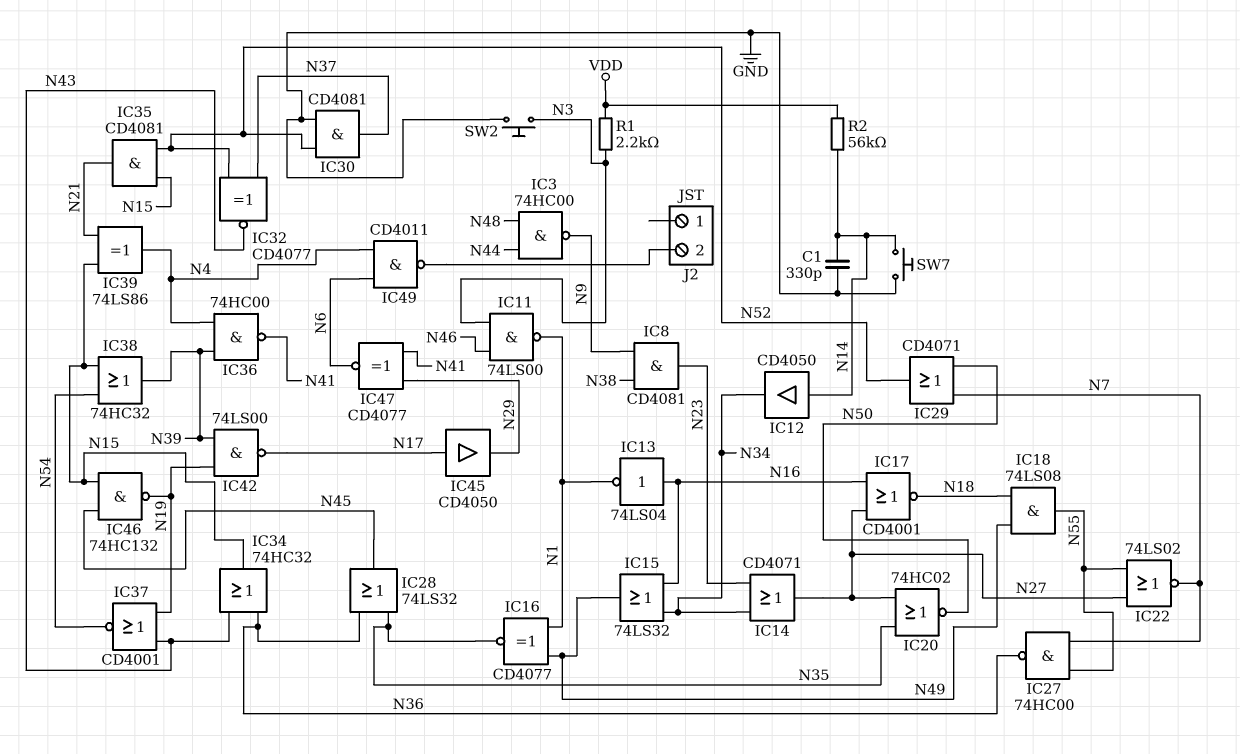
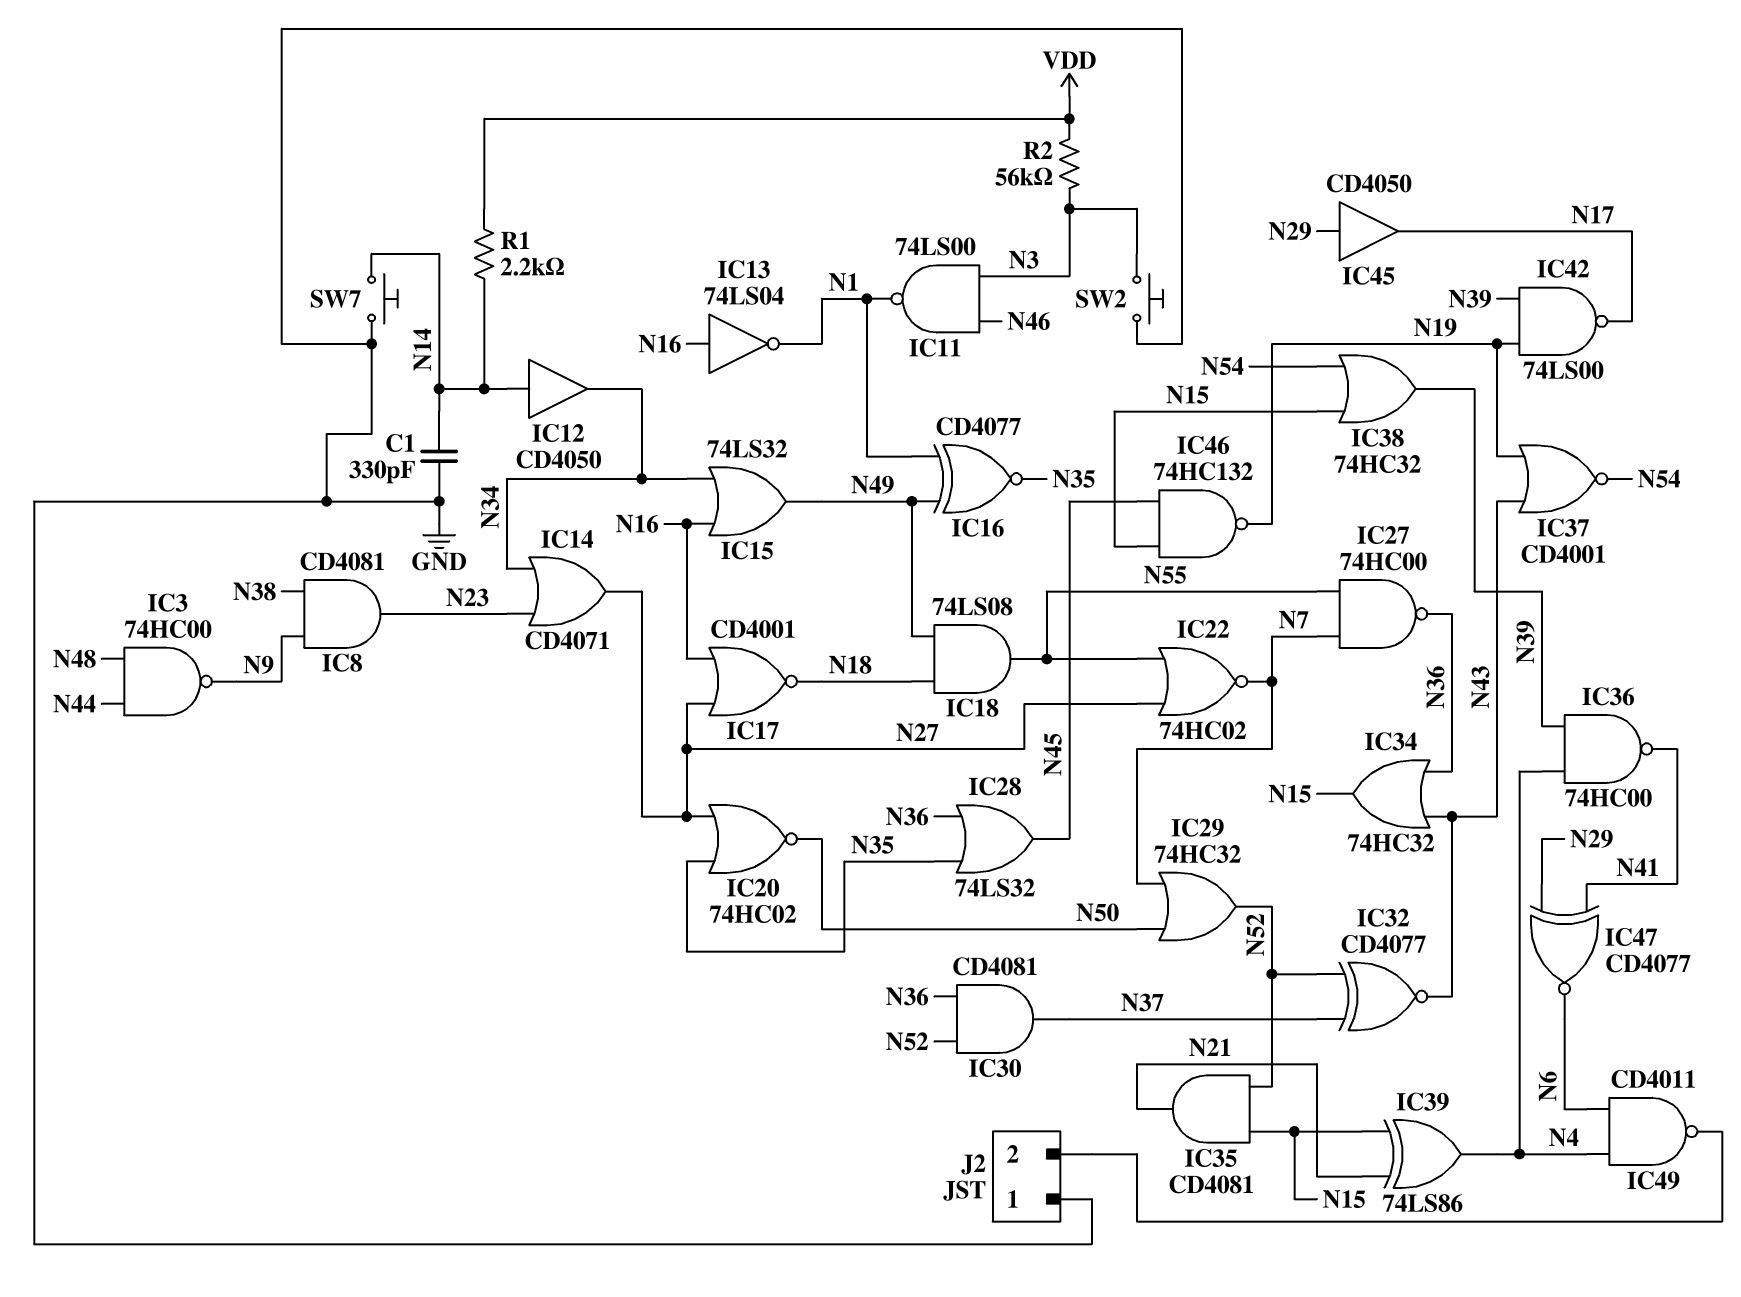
IC22: NOR 74LS02 (in N27, in N55, out N7) -> NOR 74HC02 (in N27, in N55, out N7)
IC29: OR CD4071 (in N7, in N50, out N52) -> OR 74HC32 (in N7, in N50, out N52)
IC30: AND CD4081 (in GND, in N52, out N37) -> AND CD4081 (in N36, in N52, out N37)
IC45: buffer CD4050 (in N17, out N29) -> buffer CD4050 (in N29, out N17)
J2 pin 1: none -> GND
R1: 2.2k (N3, VDD) -> 2.2k (N14, VDD)
R2: 56k (N14, VDD) -> 56k (N3, VDD)

